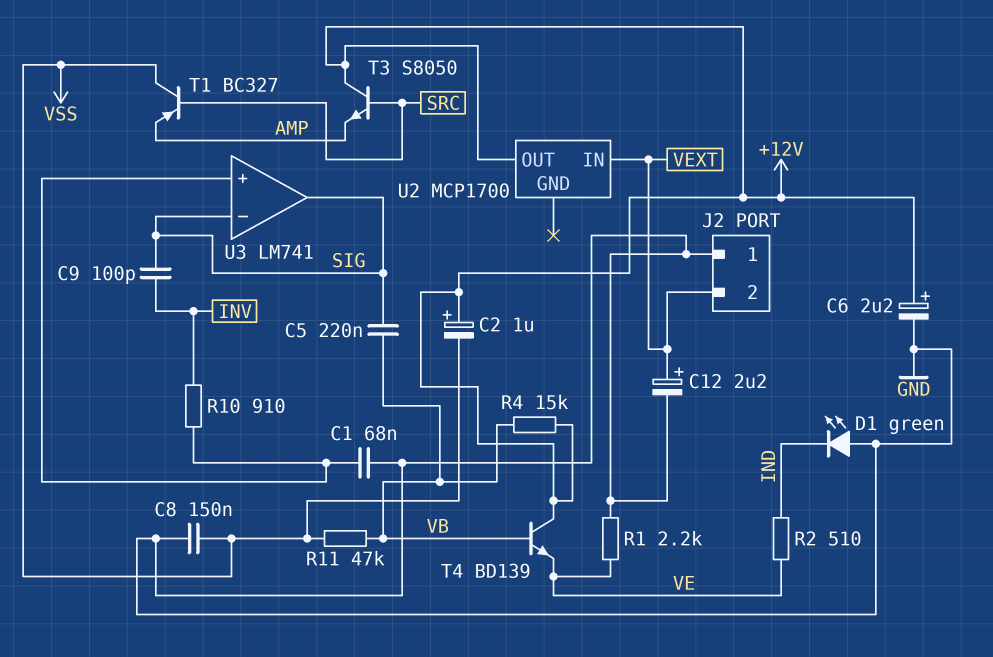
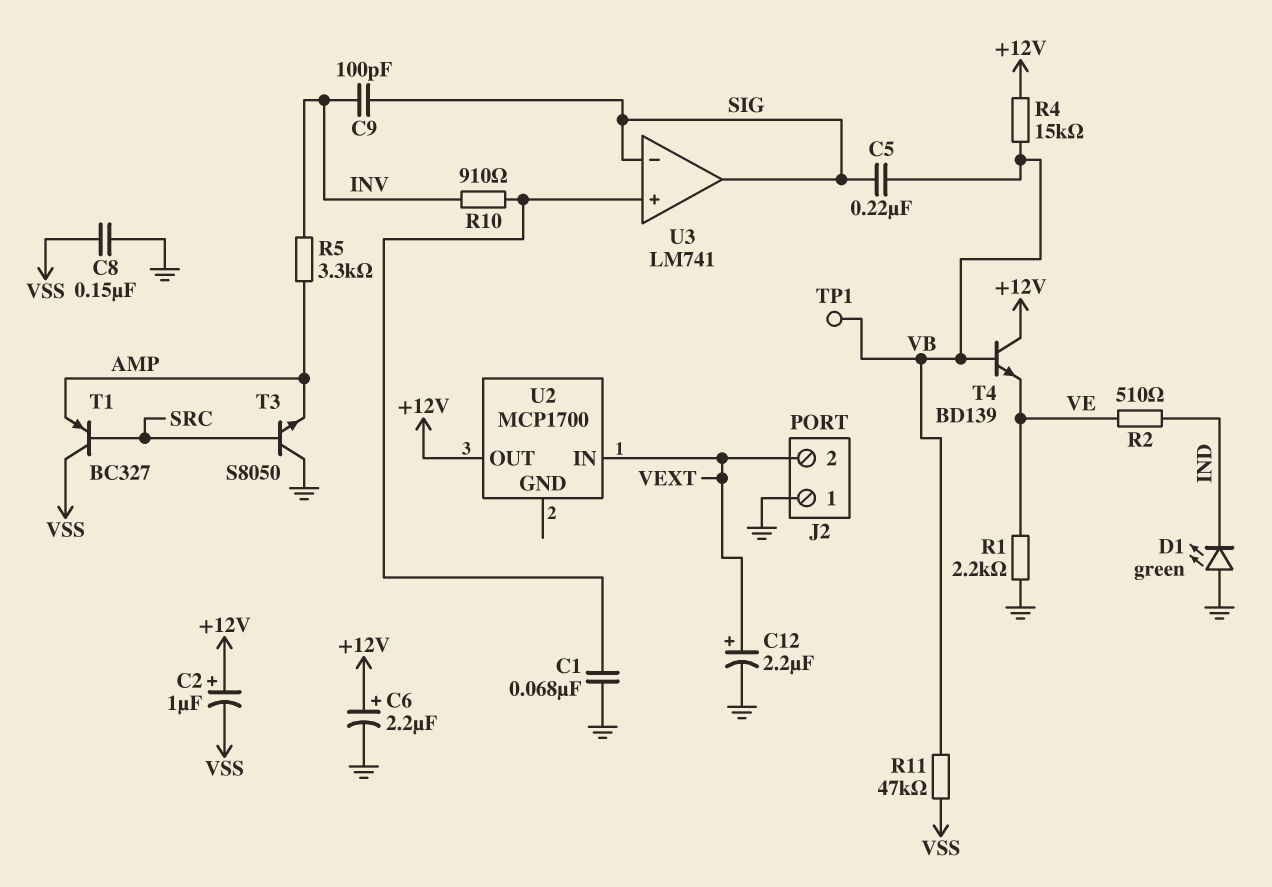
R5: none -> 3.3k (AMP, INV)
T3: NPN S8050 (B SRC, C +12V, E AMP) -> NPN S8050 (B SRC, C GND, E AMP)
TP1: none -> test point (VB)

